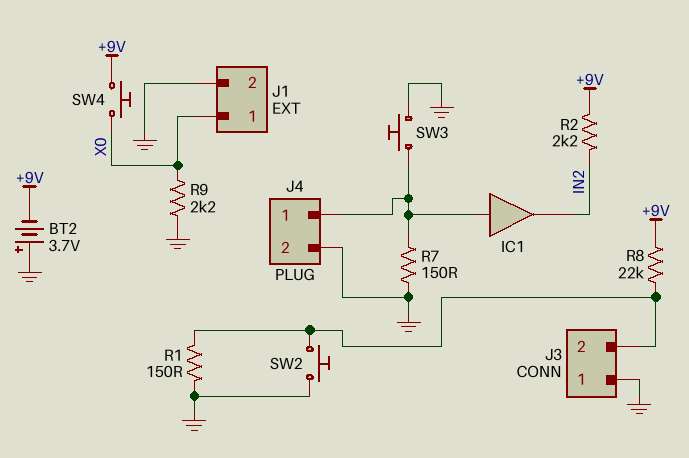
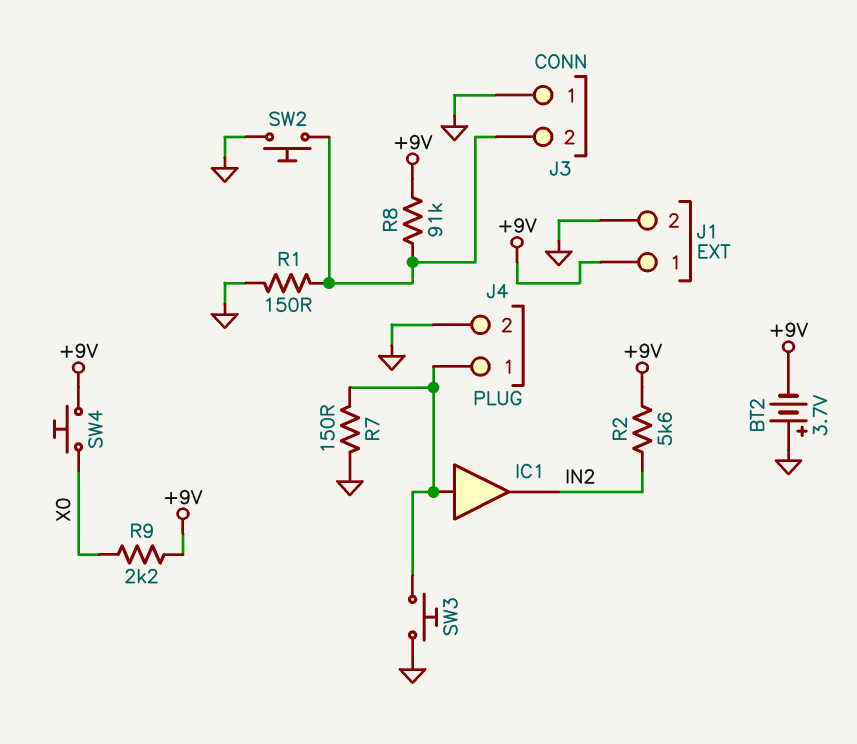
J1 pin 1: X0 -> +9V
R2: 2.2k (+9V, IN2) -> 5.6k (+9V, IN2)
R8: 22k (+9V, J3/2) -> 91k (+9V, J3/2)
R9: 2.2k (GND, X0) -> 2.2k (+9V, X0)

